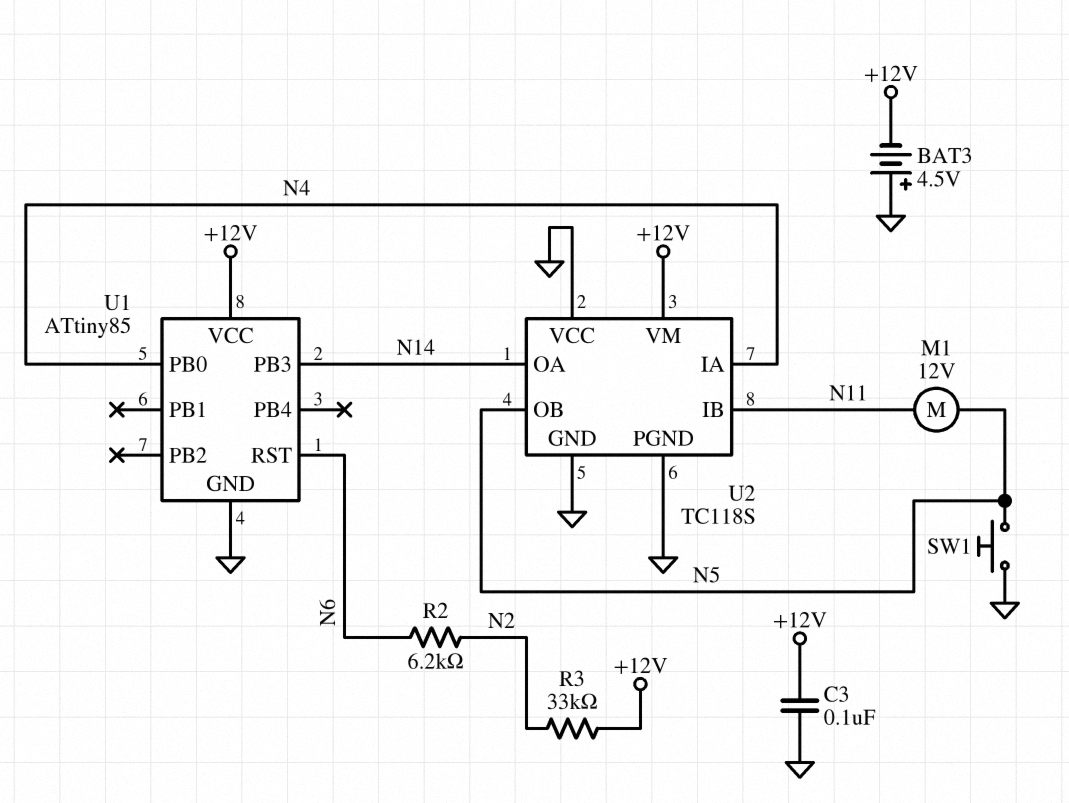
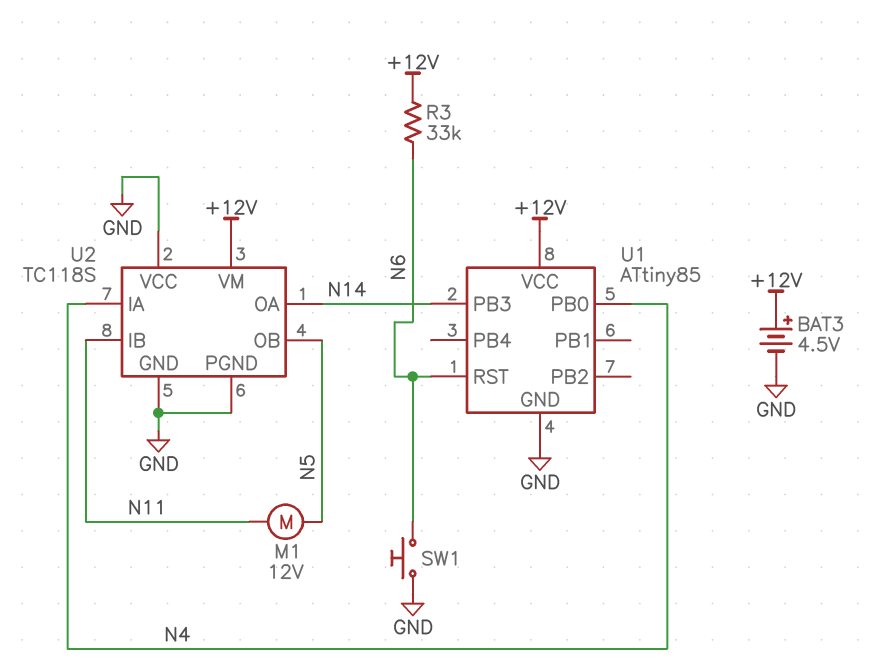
BAT3: 4.5V (plus GND, minus +12V) -> 4.5V (plus +12V, minus GND)
C3: 100nF (+12V, GND) -> none
R2: 6.2k (N2, N6) -> none
R3: 33k (+12V, N2) -> 33k (+12V, N6)
SW1: button (GND, N5) -> button (GND, N6)

